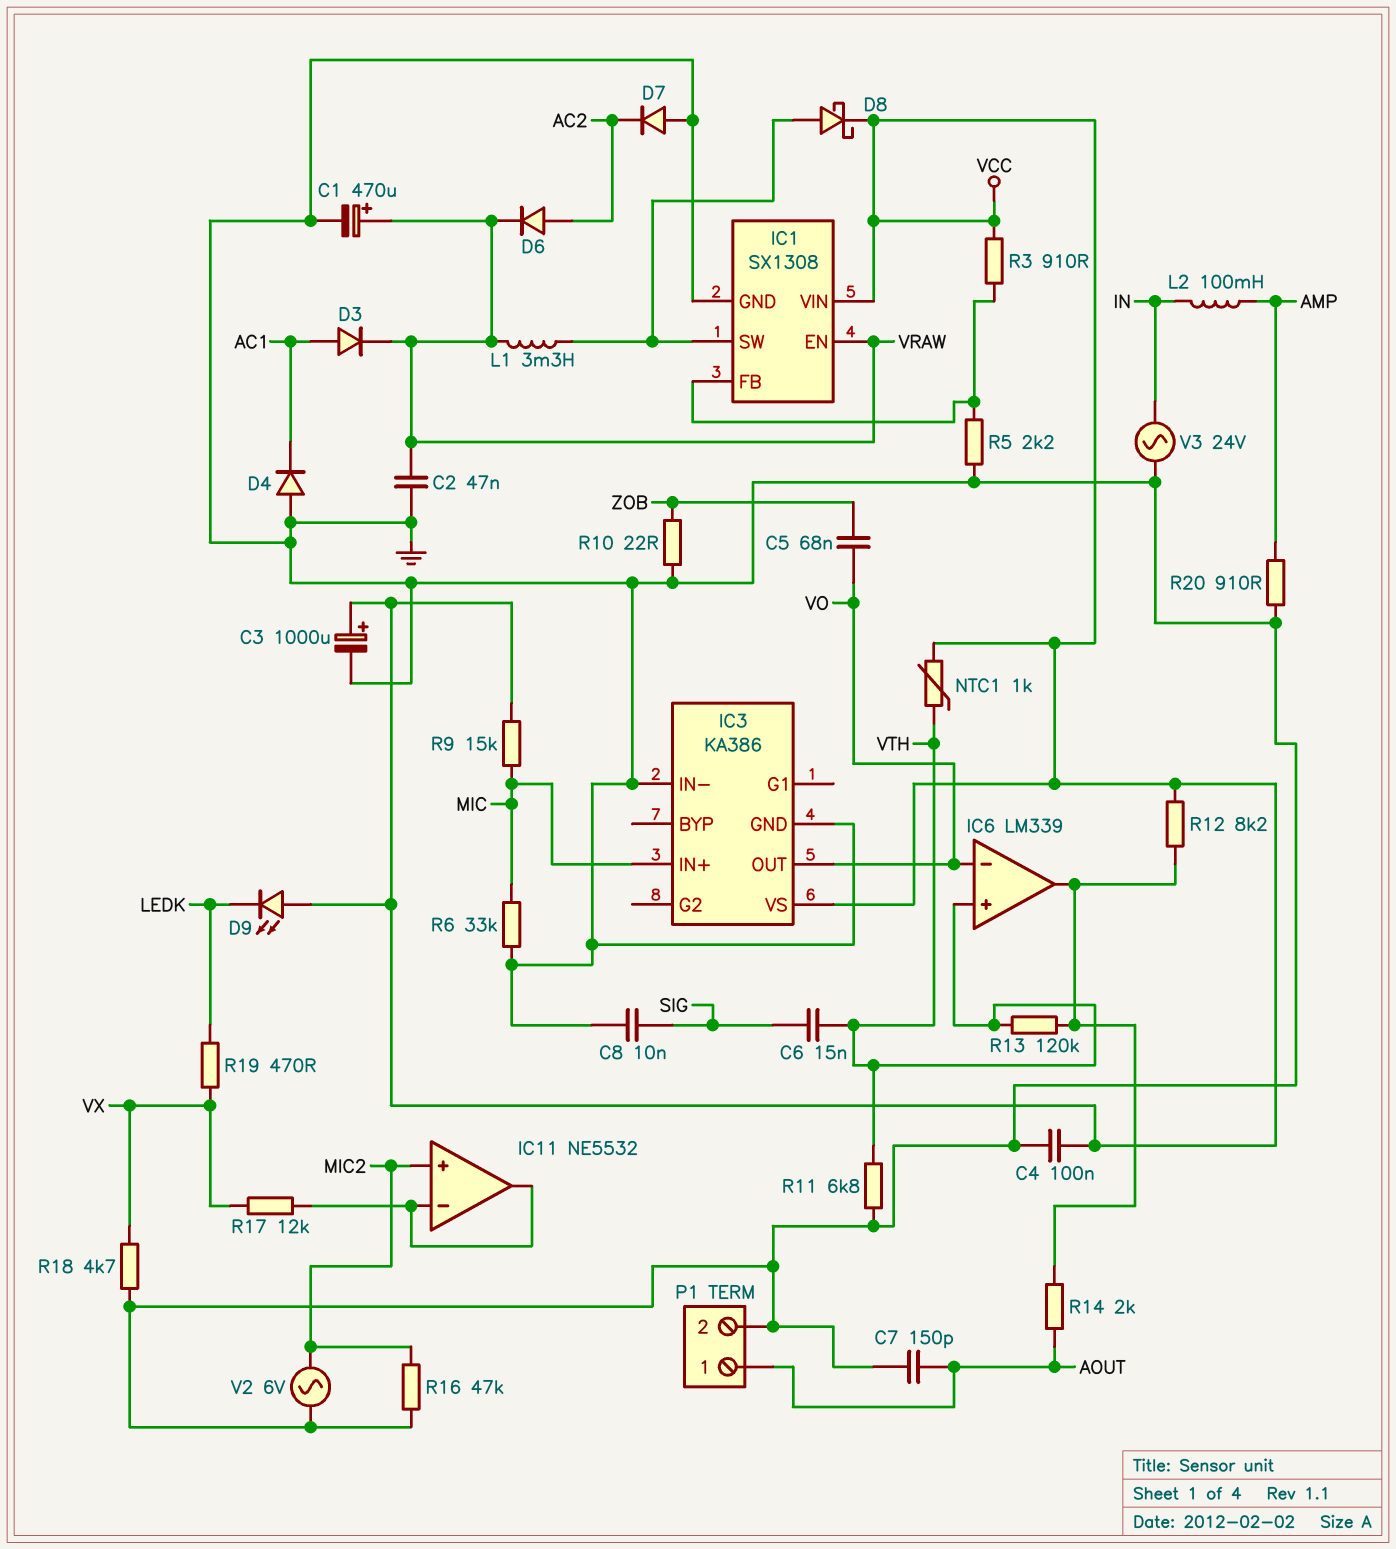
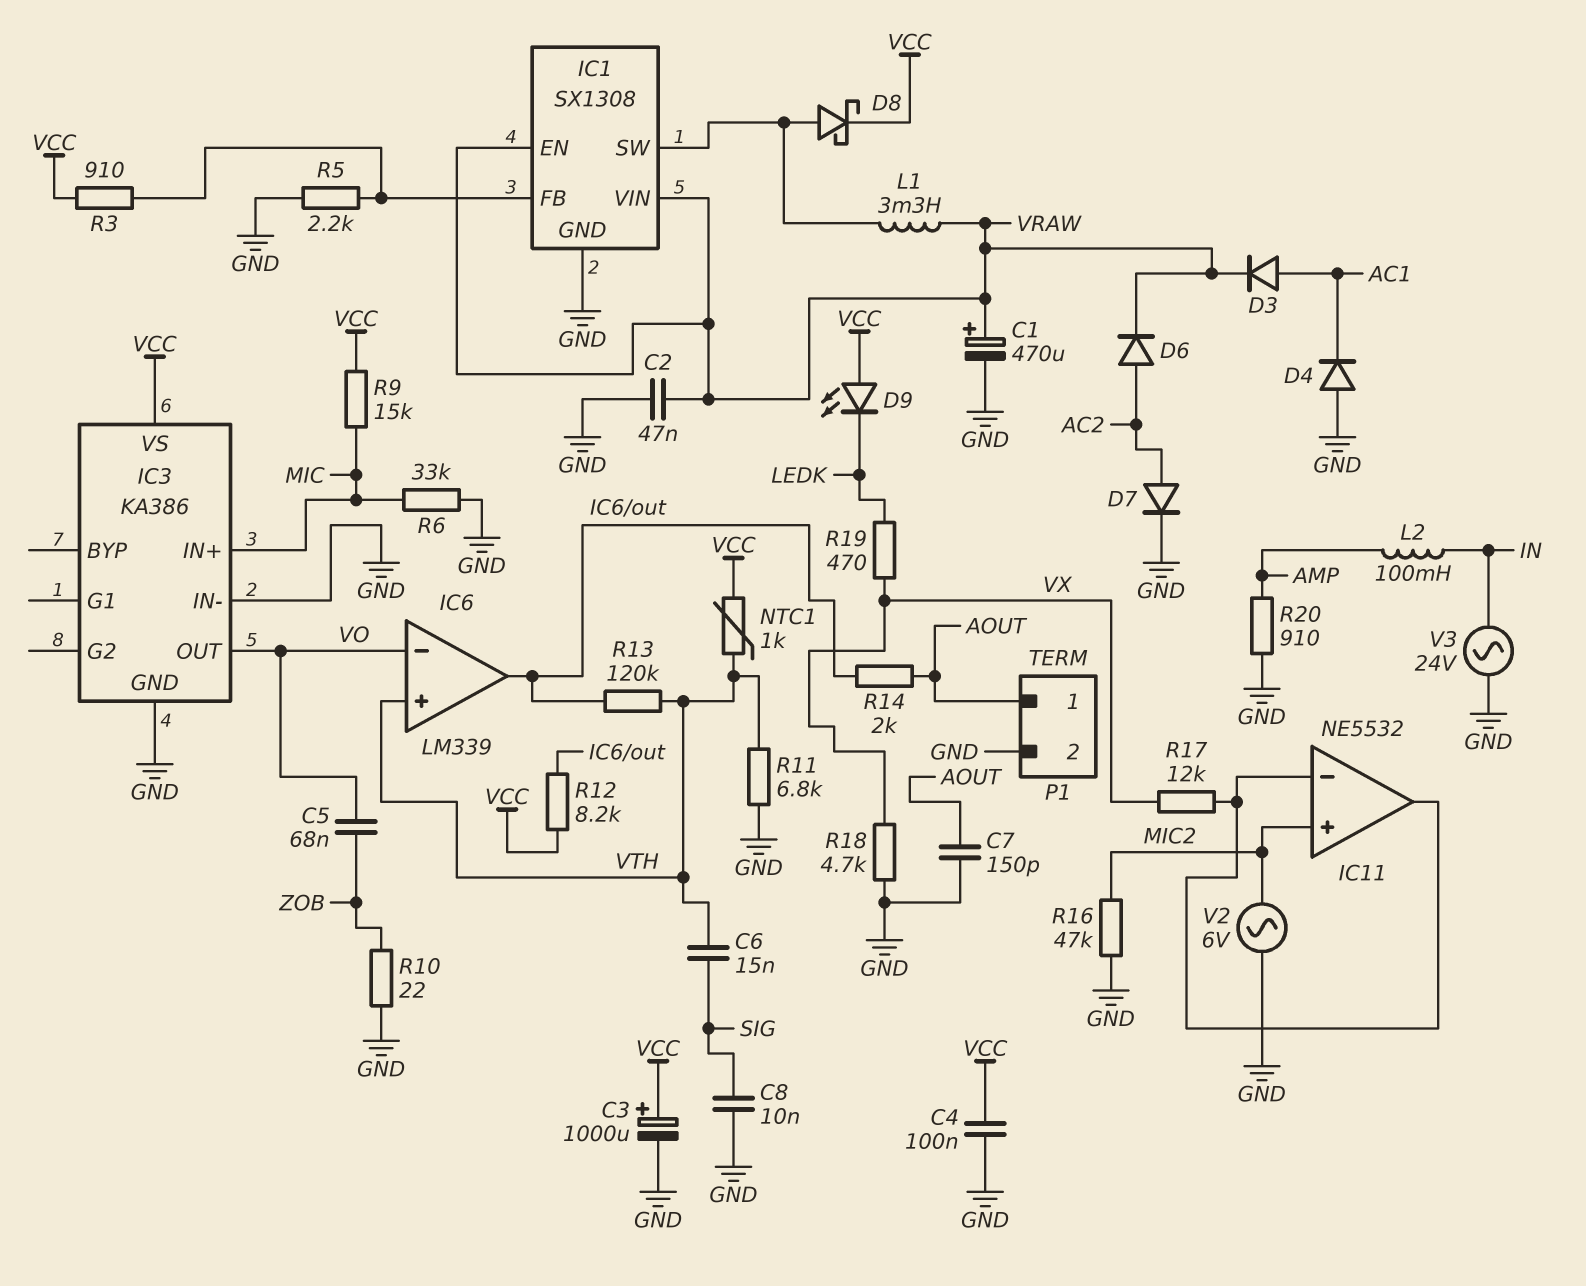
D7: diode (A GND, K AC2) -> diode (A AC2, K GND)
IC1 pin VIN: VCC -> VRAW

